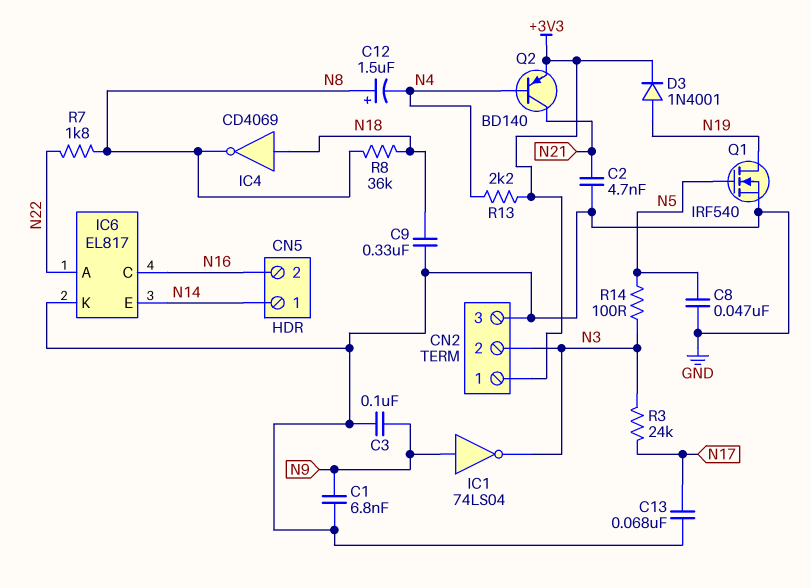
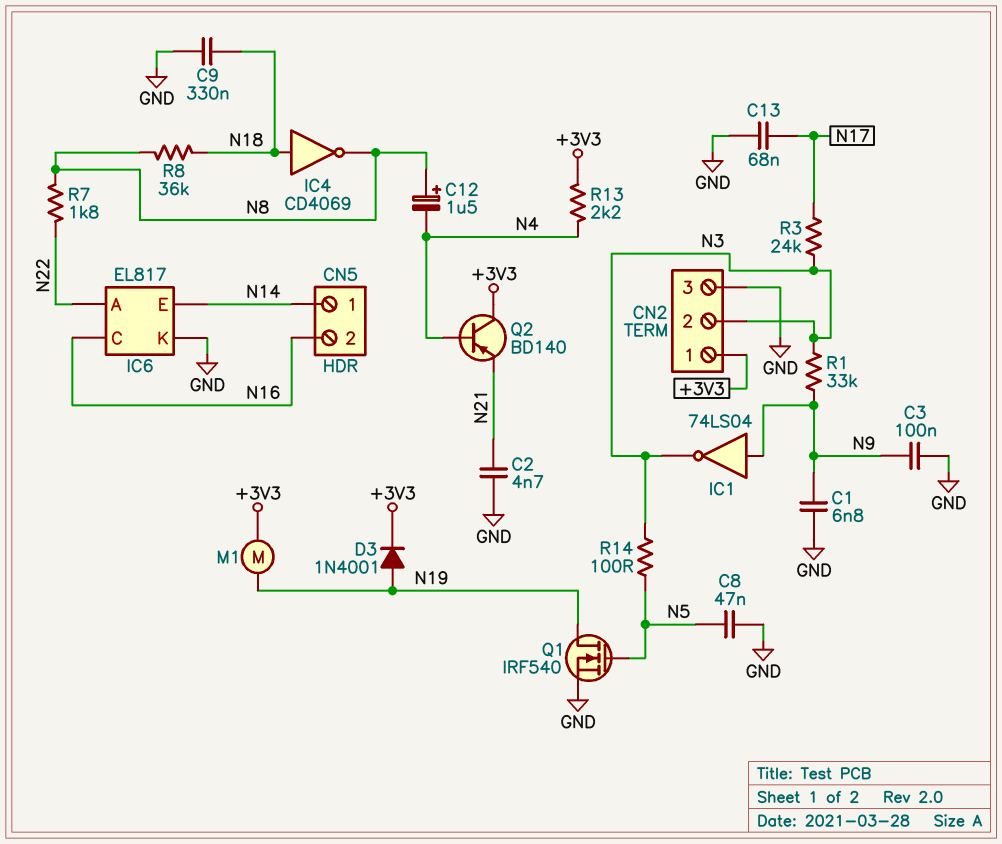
M1: none -> motor (+3V3, N19)
Q2: PNP BD140 (B N4, C N21, E +3V3) -> PNP BD140 (B N4, C +3V3, E N21)
R1: none -> 33k (N3, N9)

